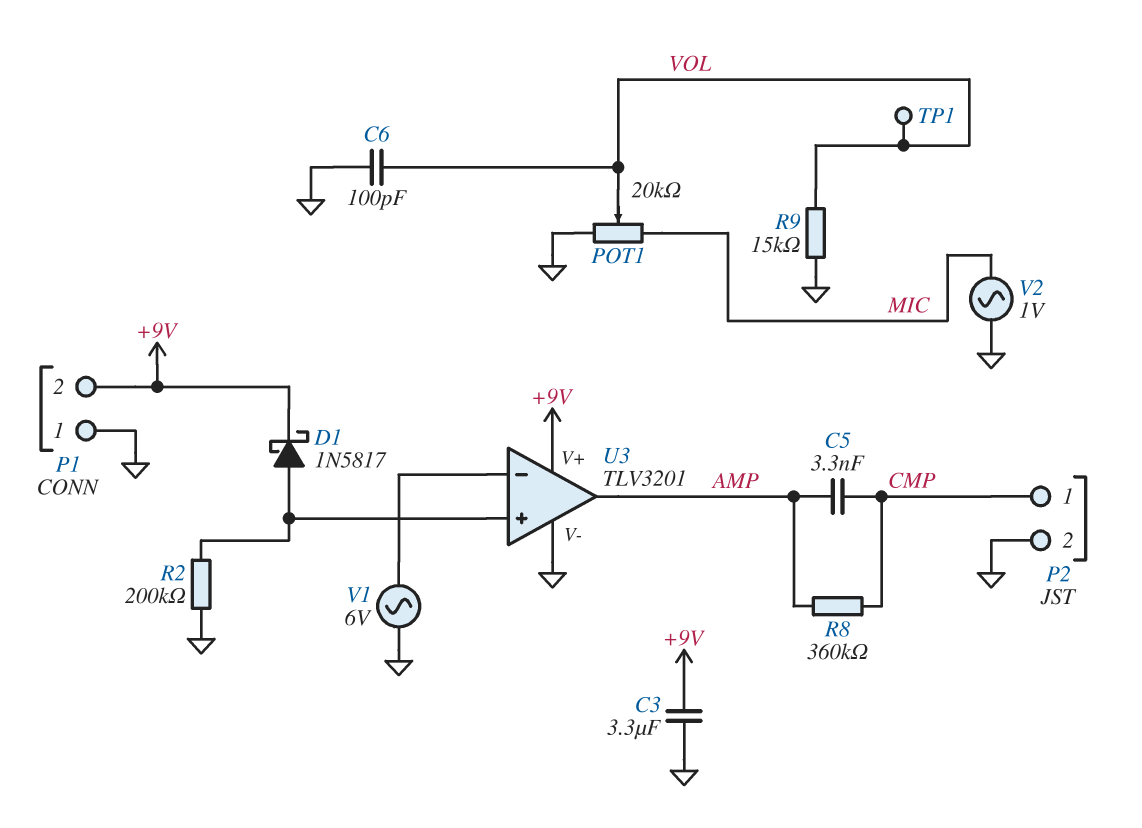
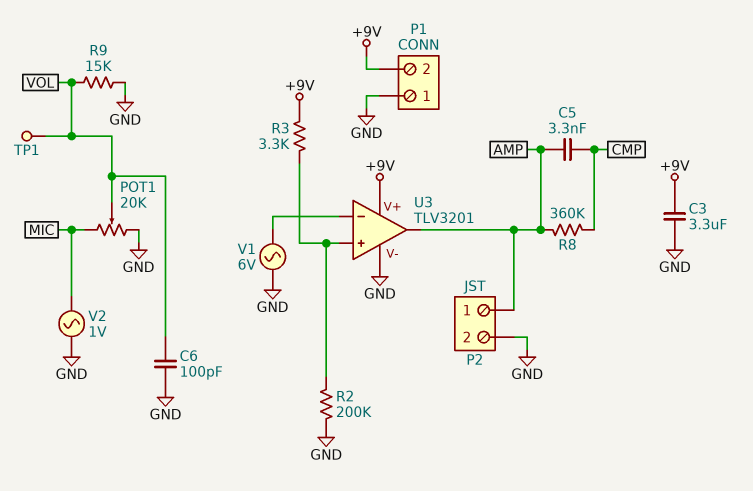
D1: schottky 1N5817 (A U3/in+, K +9V) -> none
P2 pin 1: CMP -> AMP
R3: none -> 3.3k (+9V, U3/in+)

